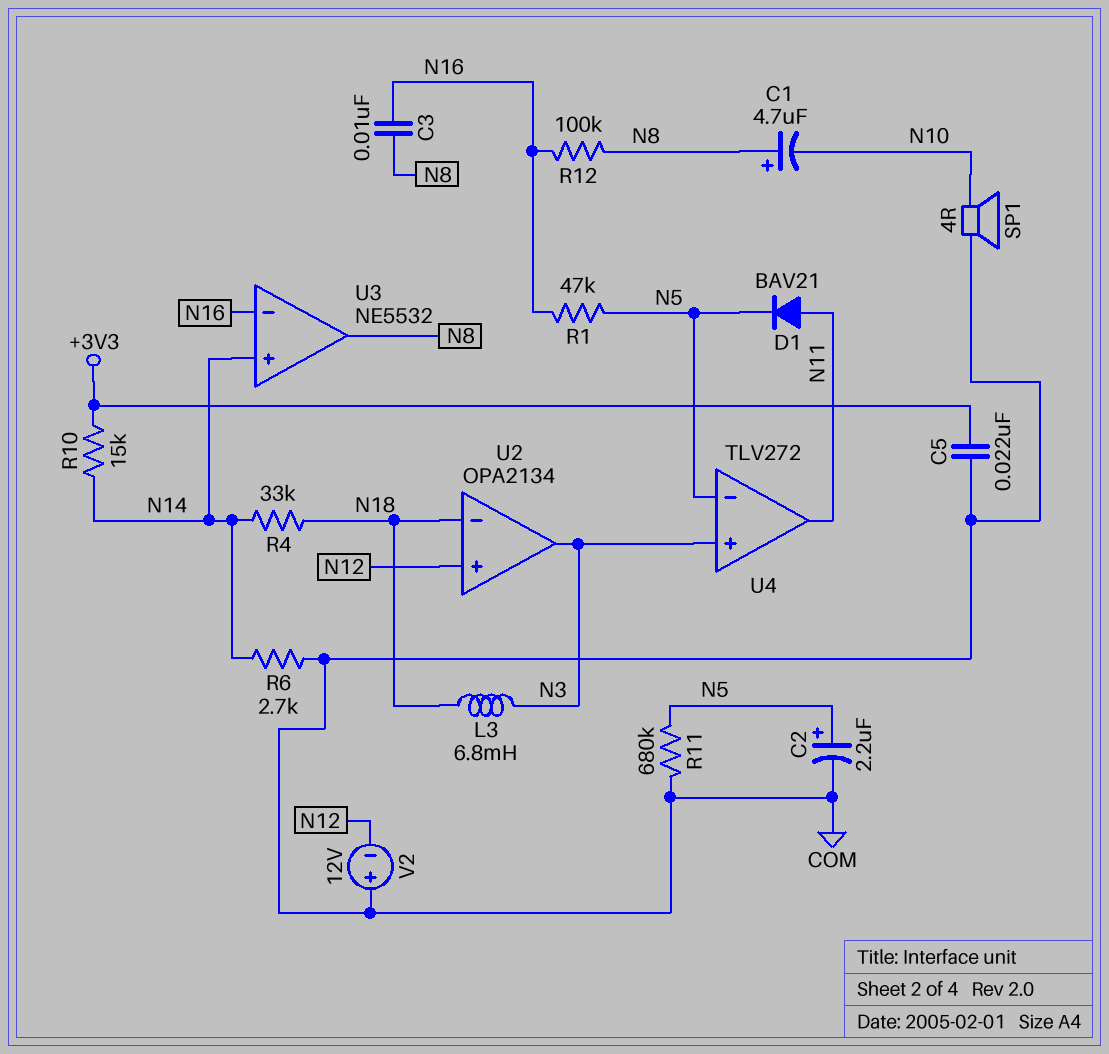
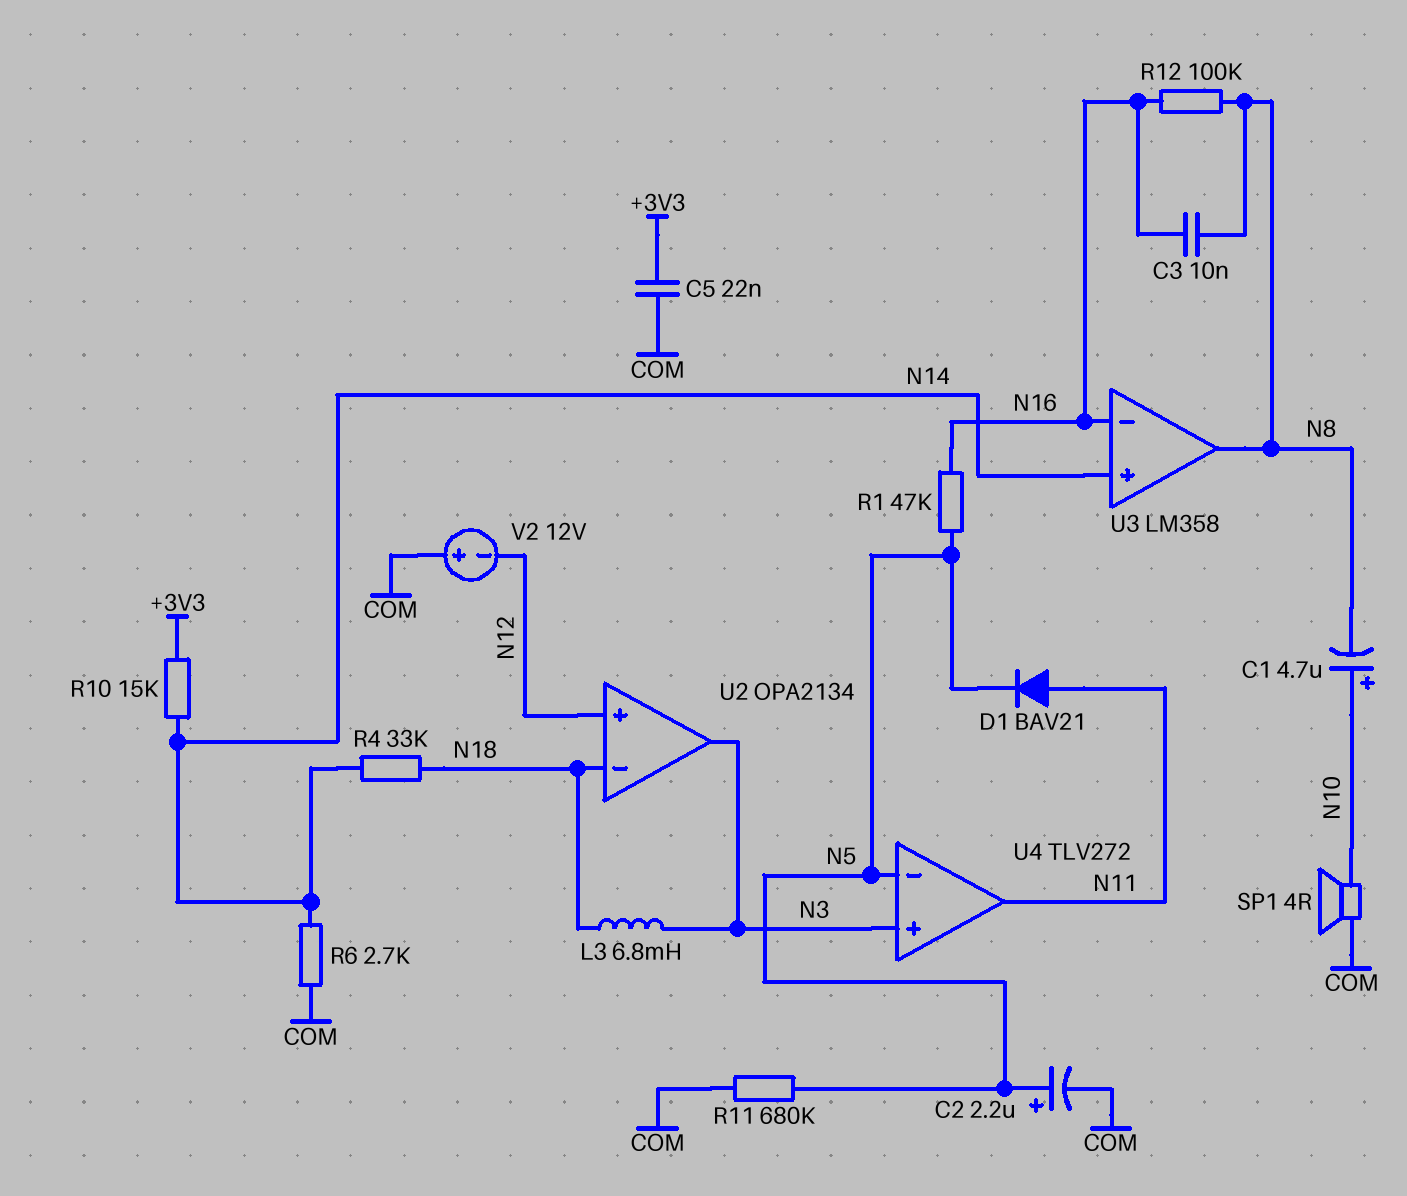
C1: 4.7uF (plus N8, minus N10) -> 4.7uF (plus N10, minus N8)
U3: NE5532 -> LM358

